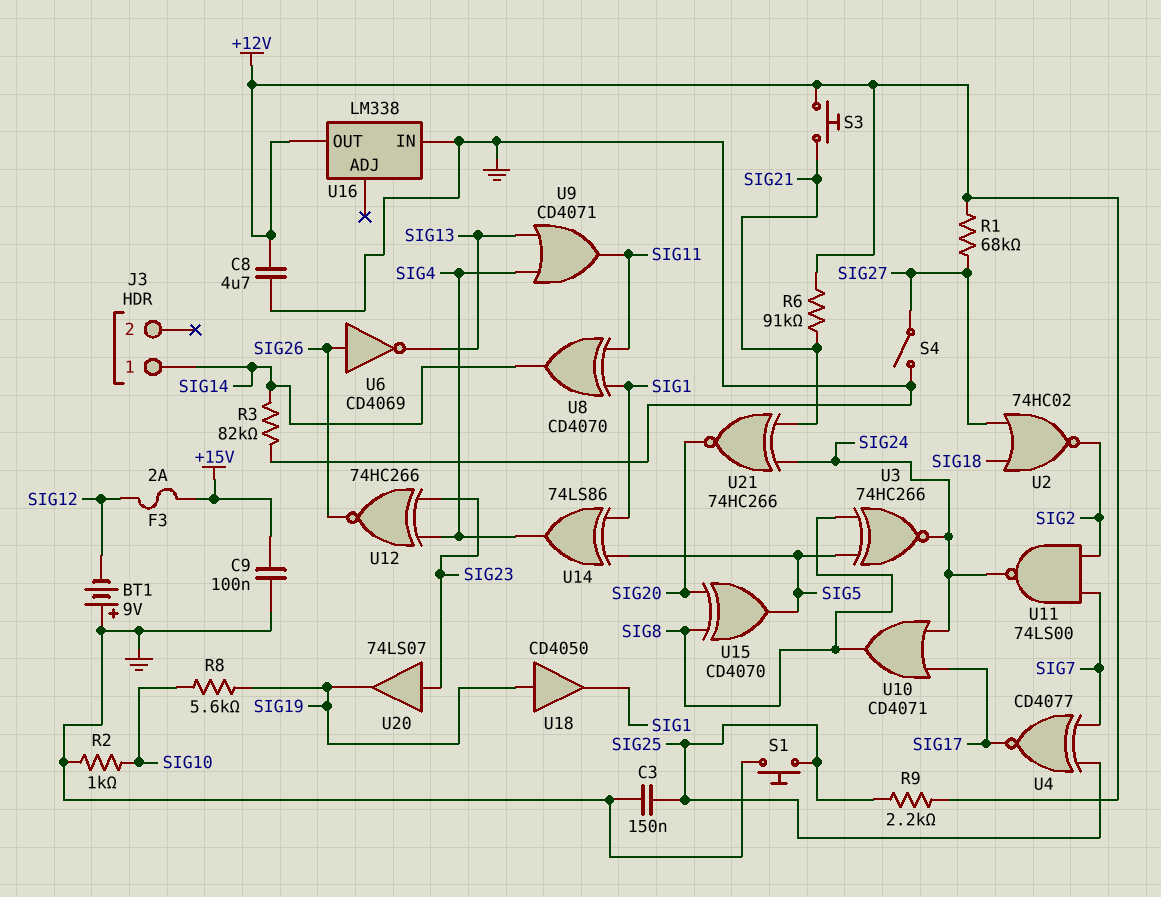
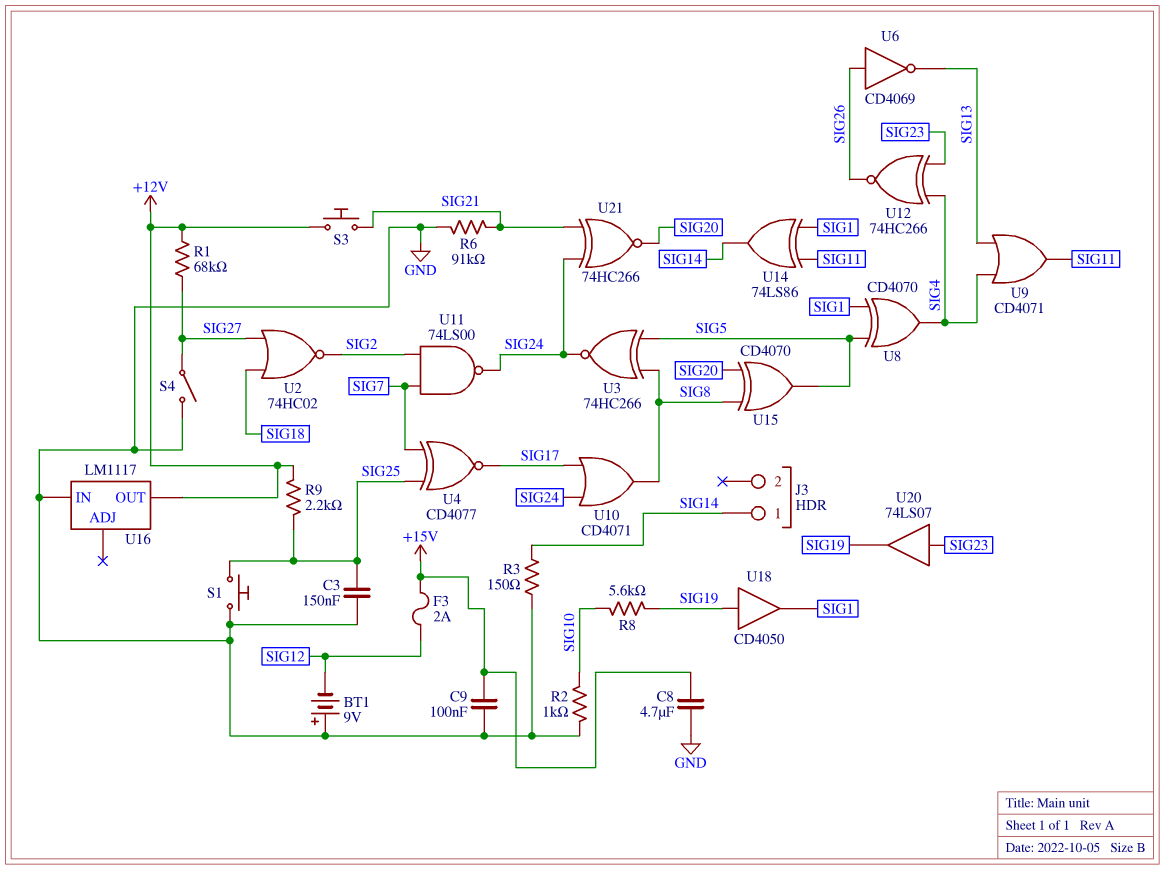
C8: 4.7uF (+12V, GND) -> 4.7uF (+15V, GND)
R3: 82k (GND, SIG14) -> 150 (GND, SIG14)
R6: 91k (+12V, SIG21) -> 91k (GND, SIG21)
U8: XOR CD4070 (in SIG1, in SIG11, out SIG14) -> XOR CD4070 (in SIG1, in SIG5, out SIG4)
U14: XOR 74LS86 (in SIG1, in SIG5, out SIG4) -> XOR 74LS86 (in SIG1, in SIG11, out SIG14)
U16: LM338 -> LM1117

